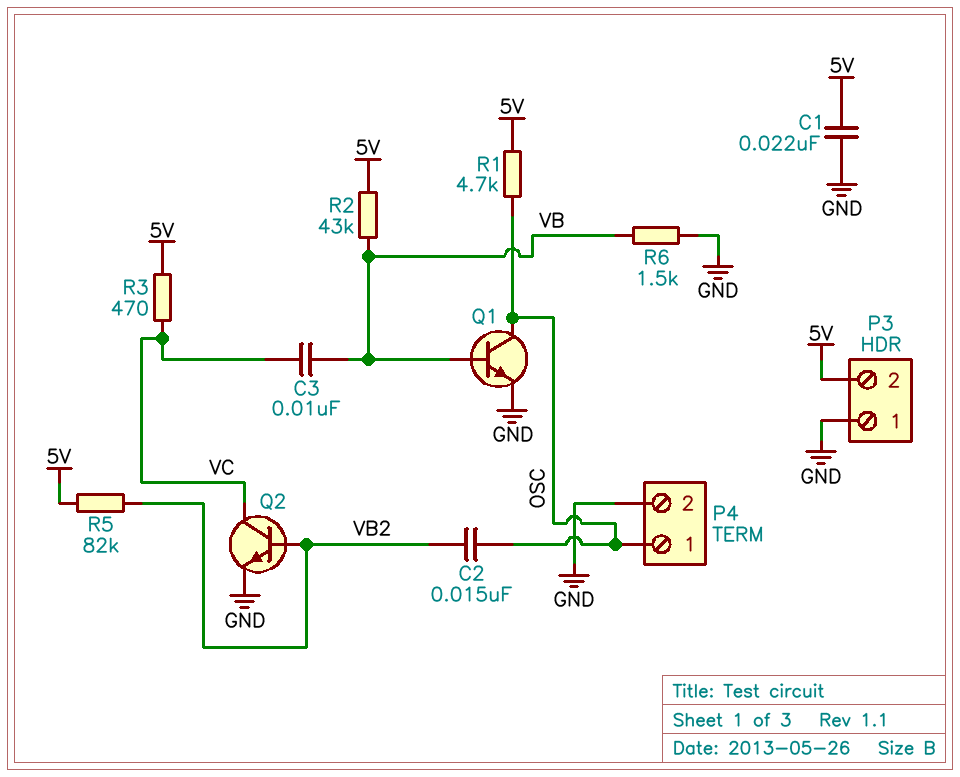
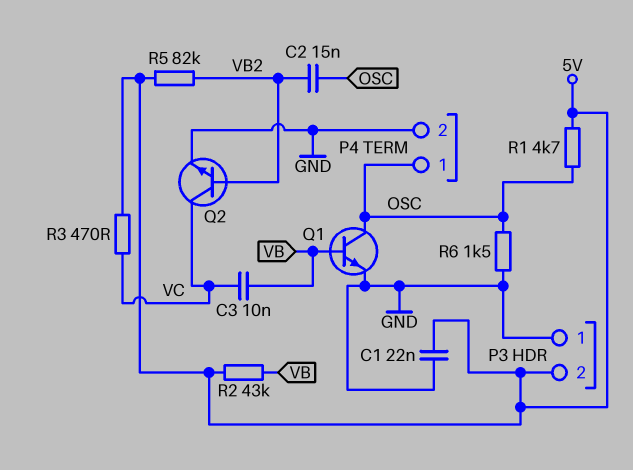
R6: 1.5k (GND, VB) -> 1.5k (GND, OSC)

